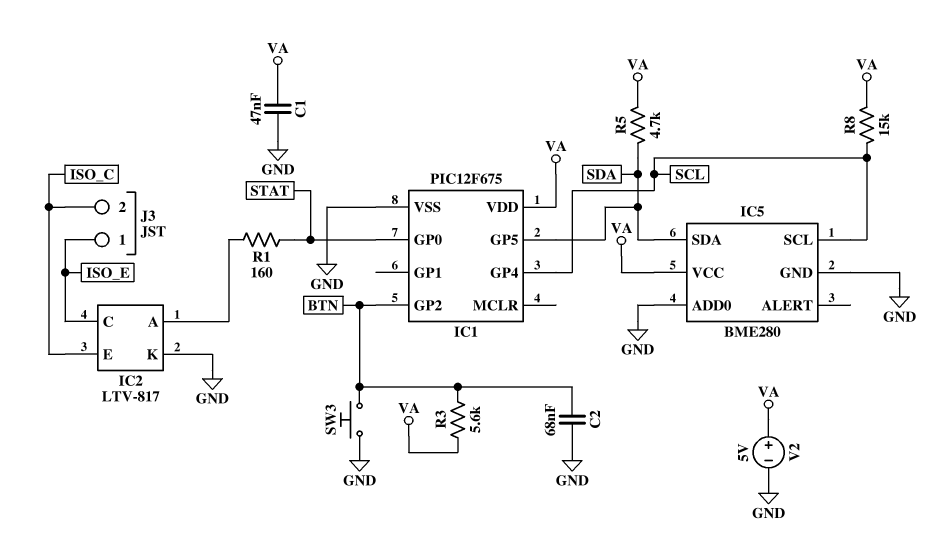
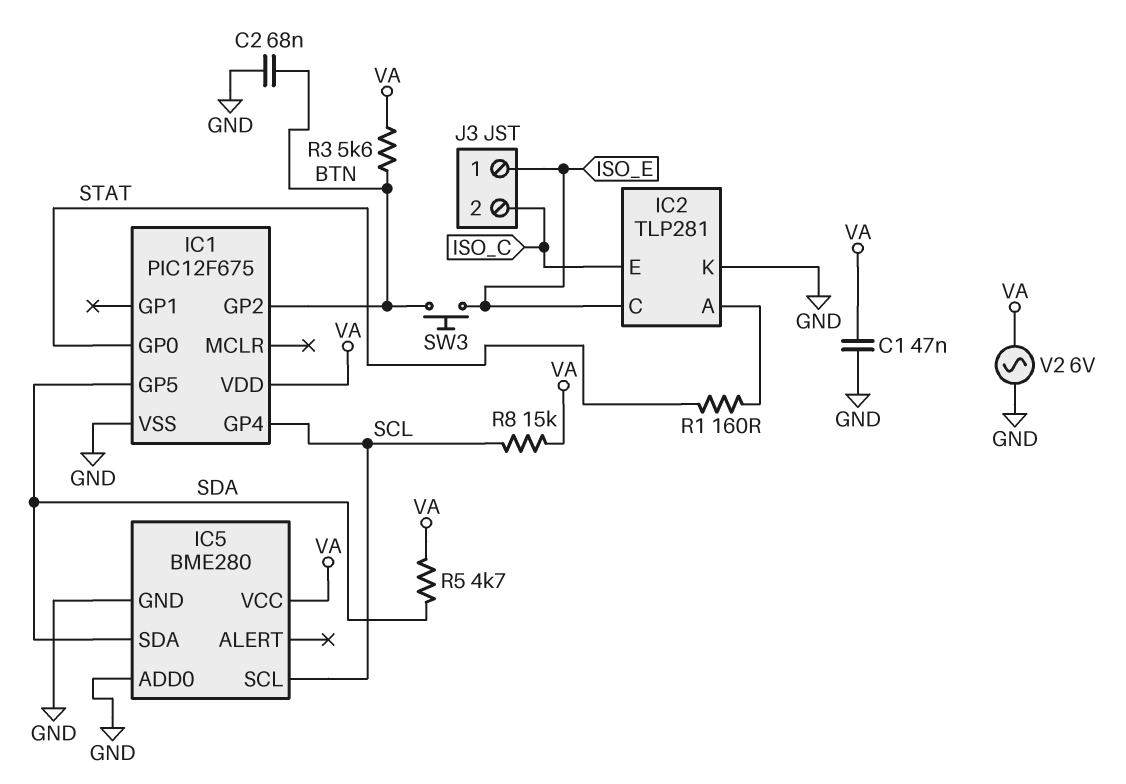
IC2: LTV-817 -> TLP281
SW3: button (BTN, GND) -> button (BTN, ISO_E)
V2: 5V (plus VA, minus GND) -> AC 6V (GND, VA)

